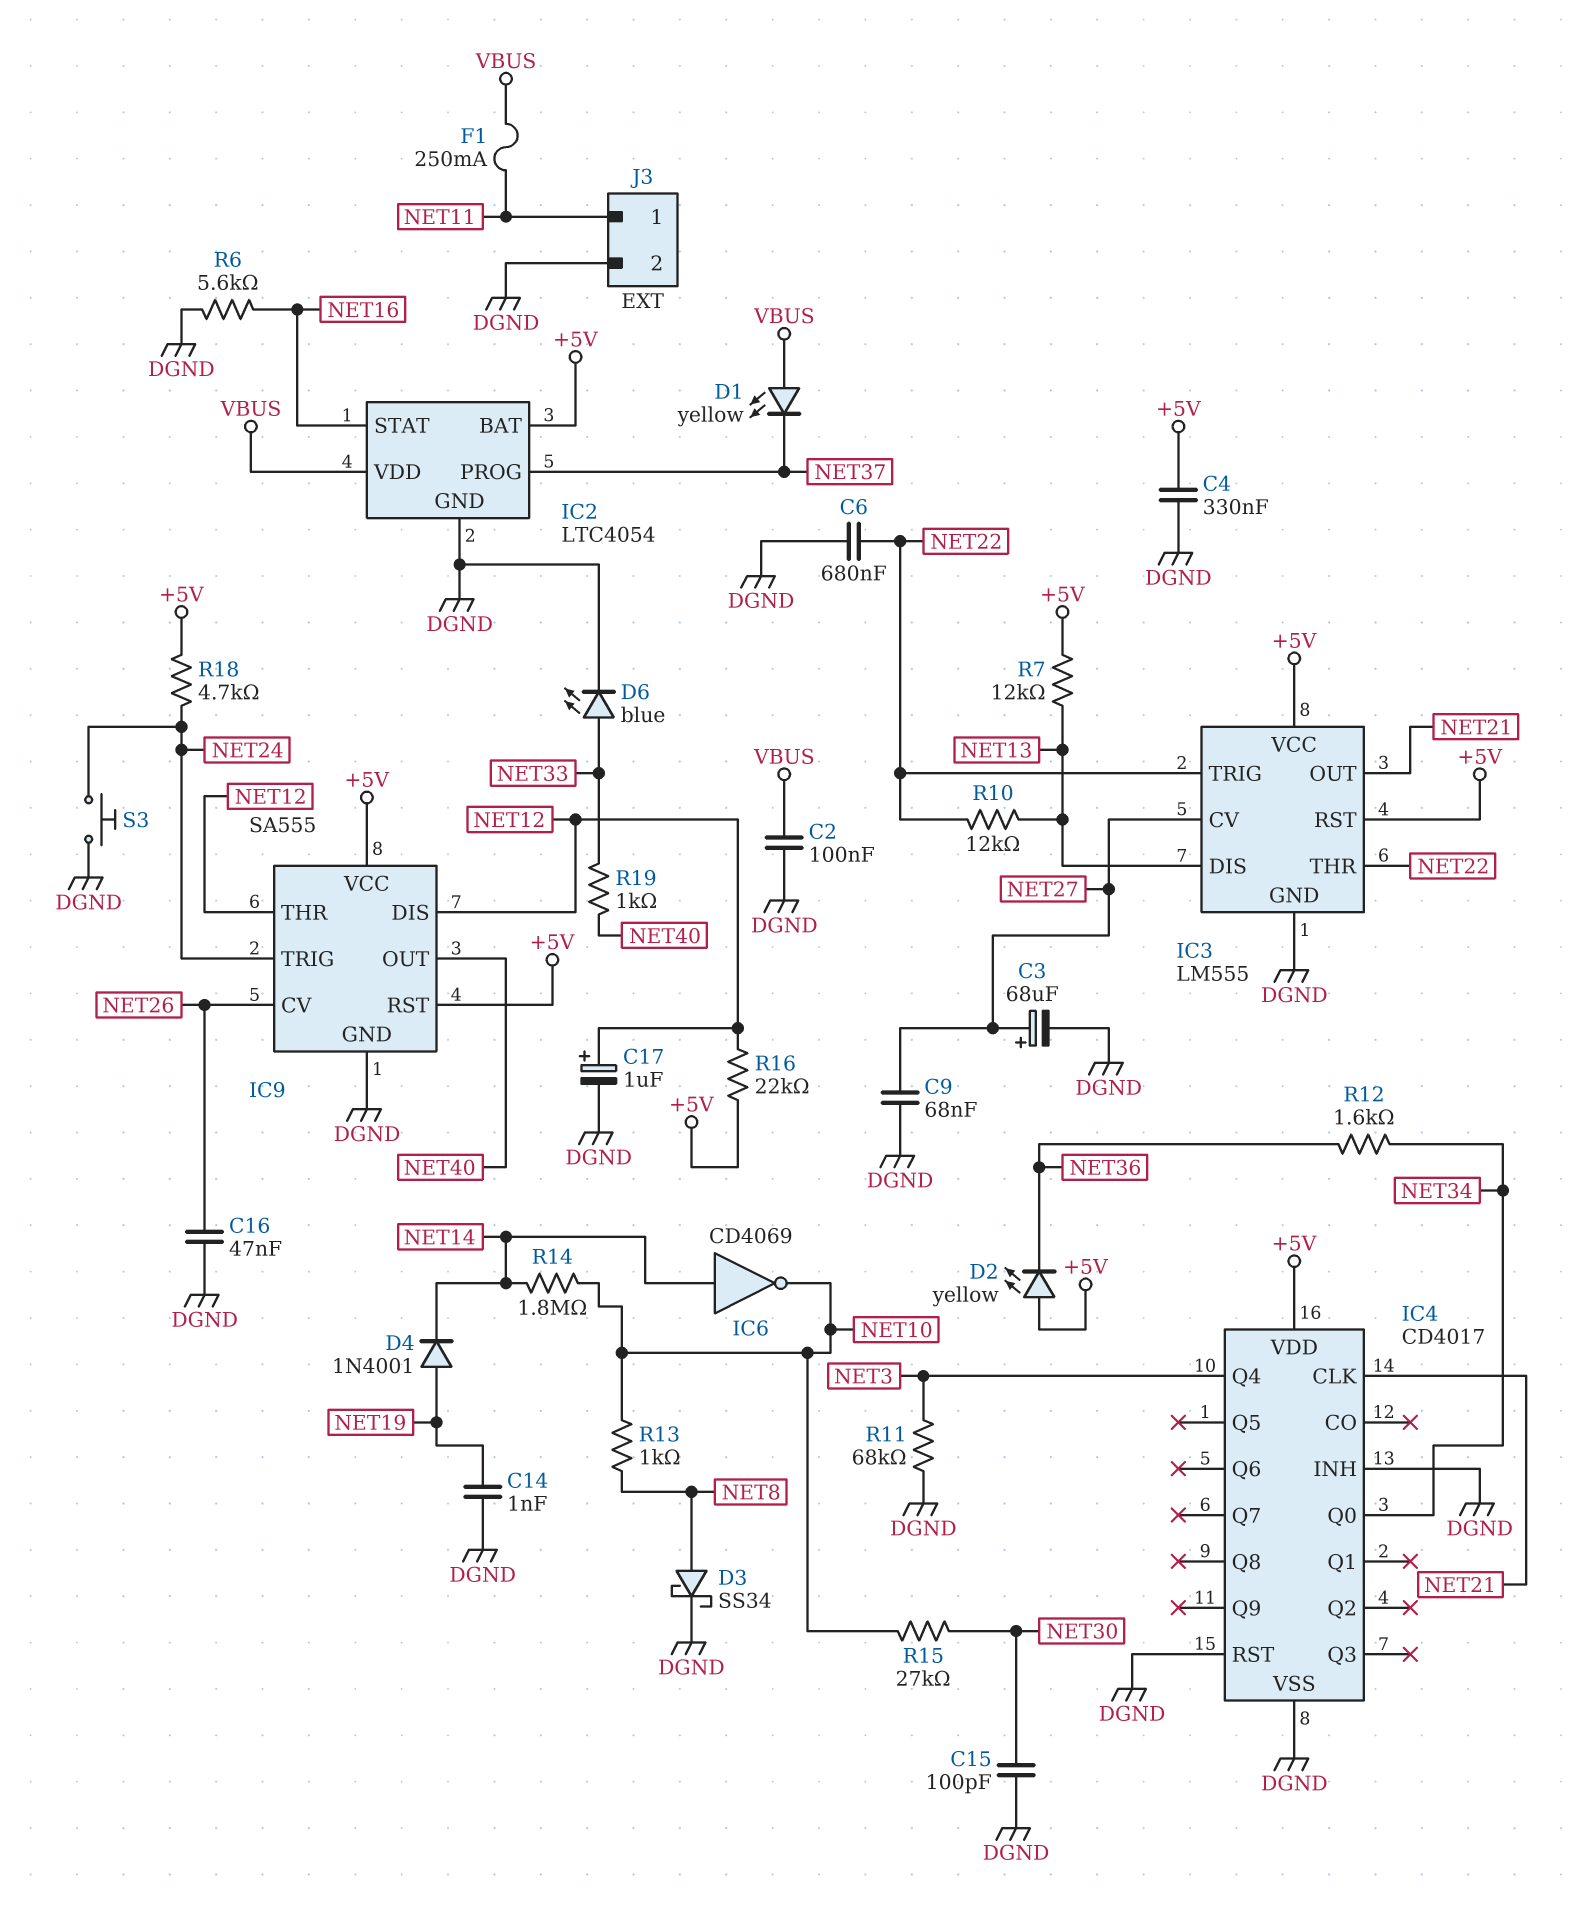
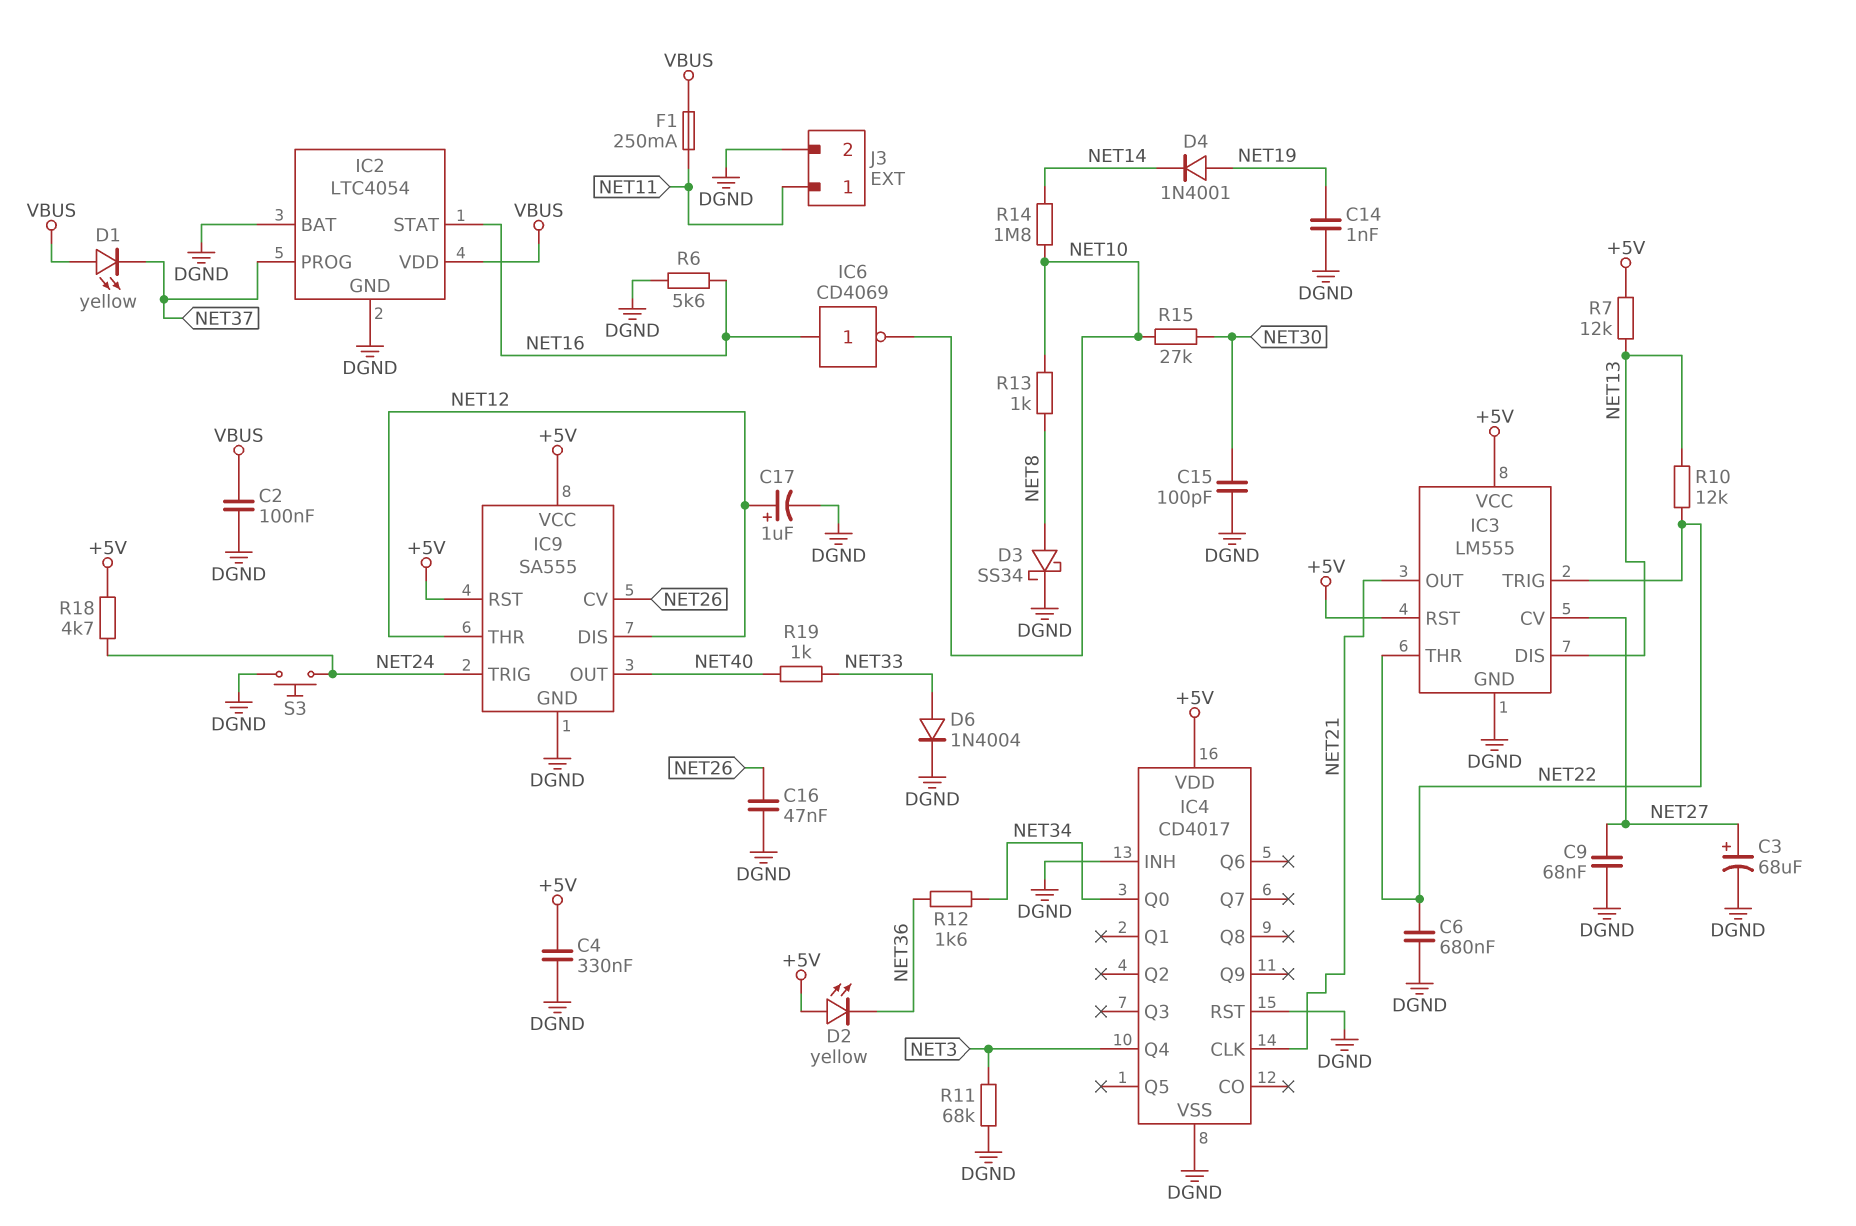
D6: LED blue (A NET33, K DGND) -> diode 1N4004 (A NET33, K DGND)
IC2 pin BAT: +5V -> DGND
IC6: NOT CD4069 (in NET14, out NET10) -> NOT CD4069 (in NET16, out NET10)
R16: 22k (+5V, NET12) -> none

